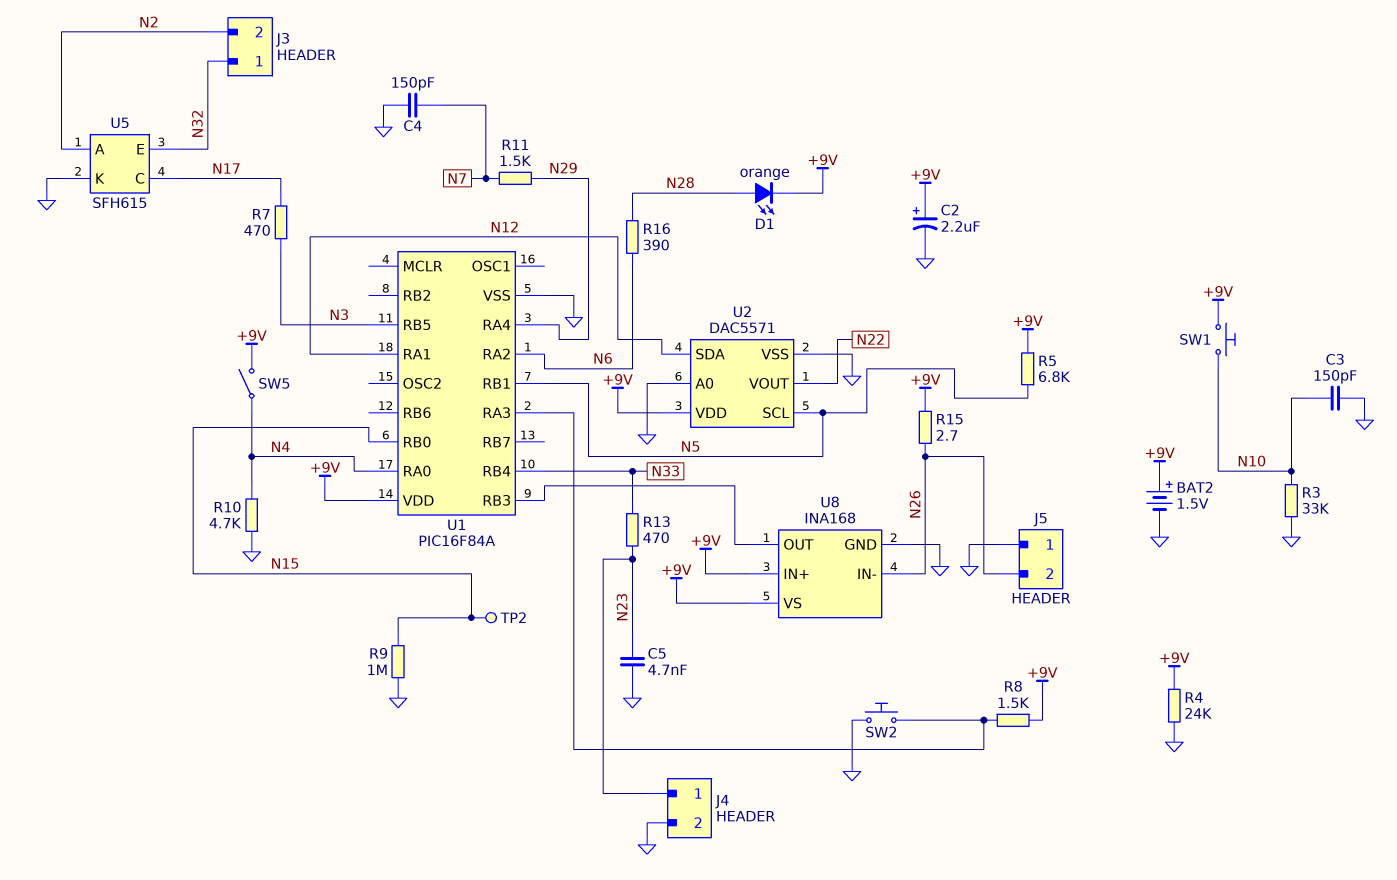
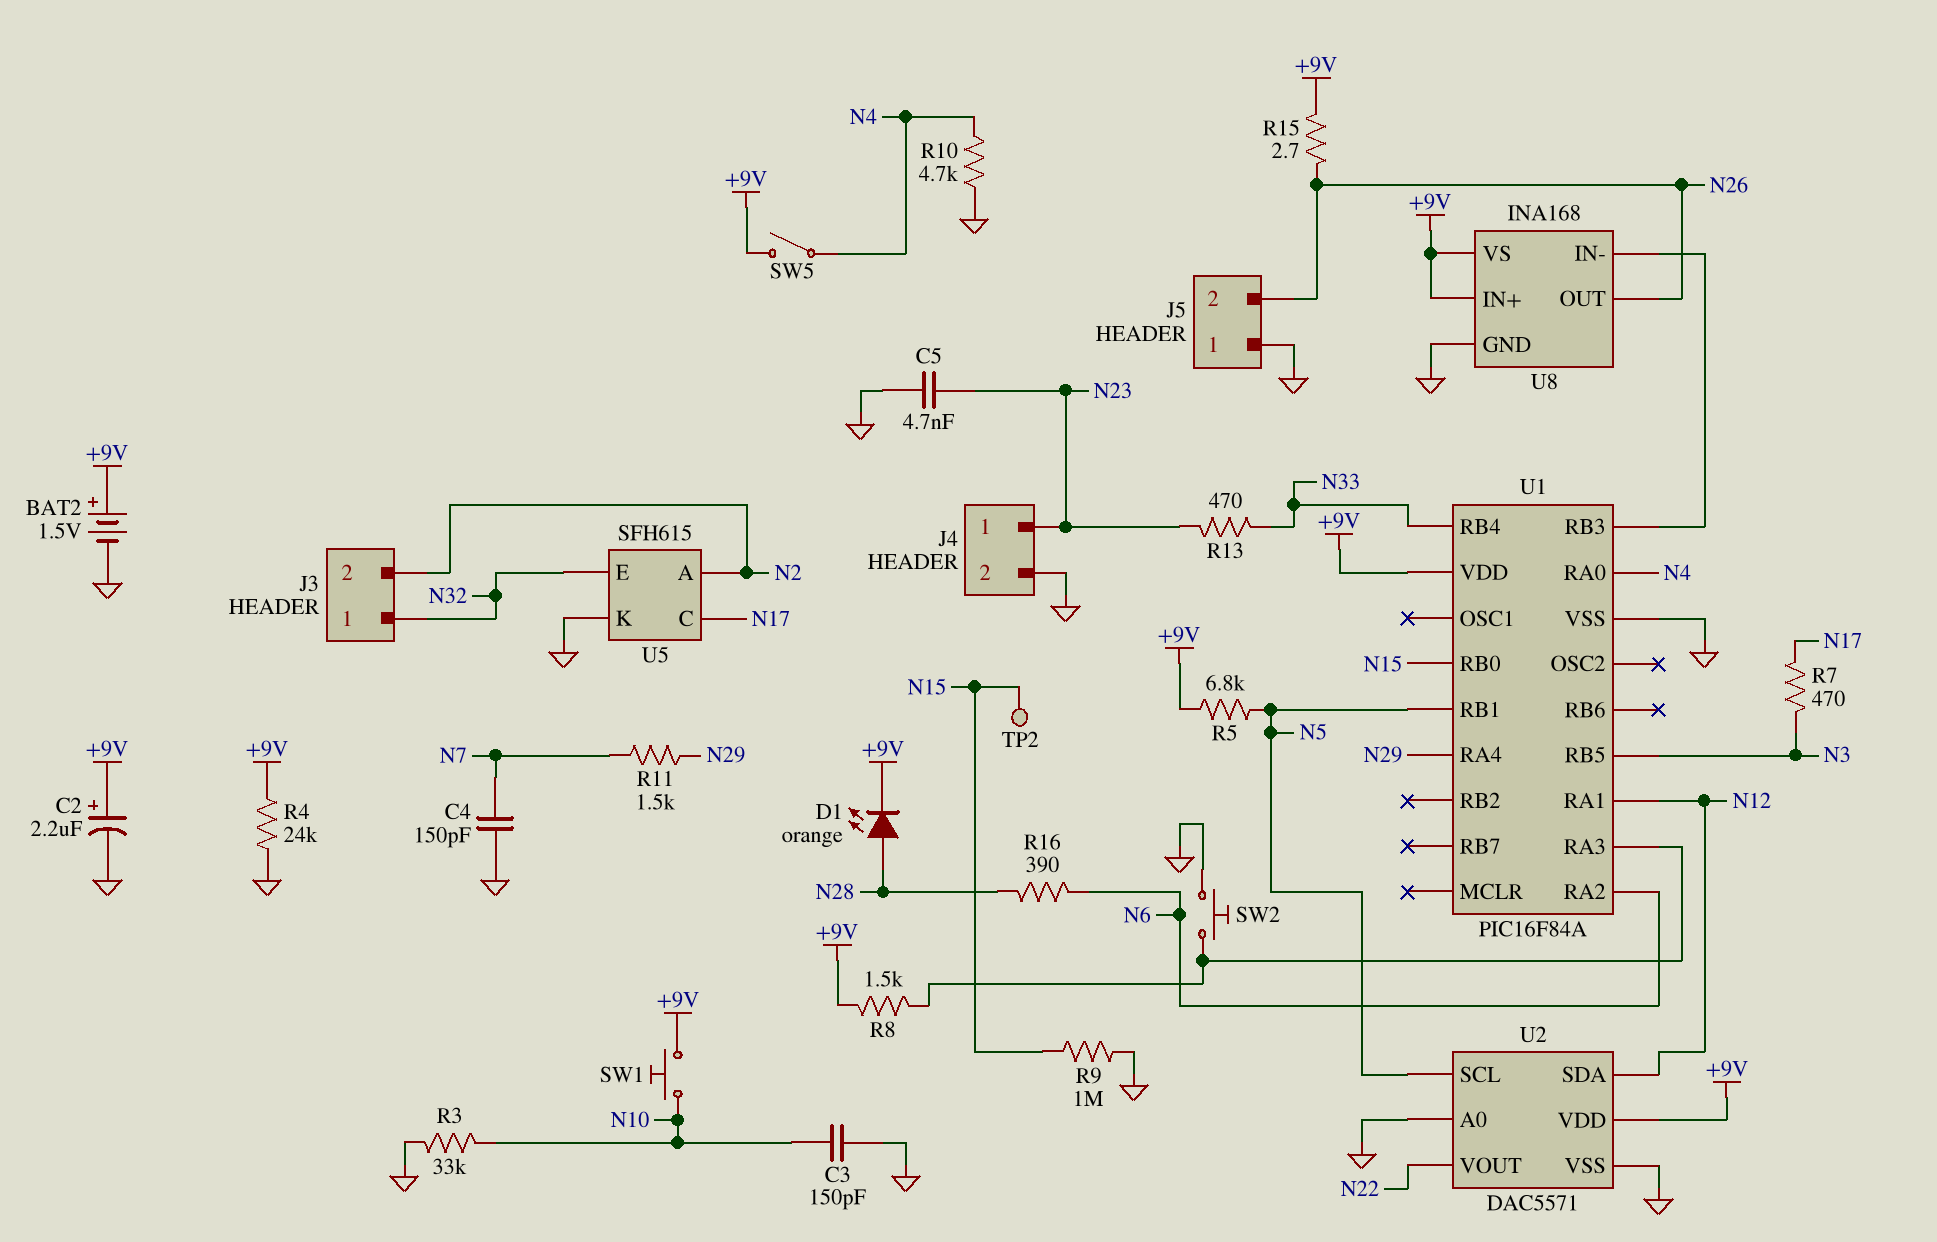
U8 pin IN-: N26 -> U1/RB3
U8 pin OUT: U1/RB3 -> N26

